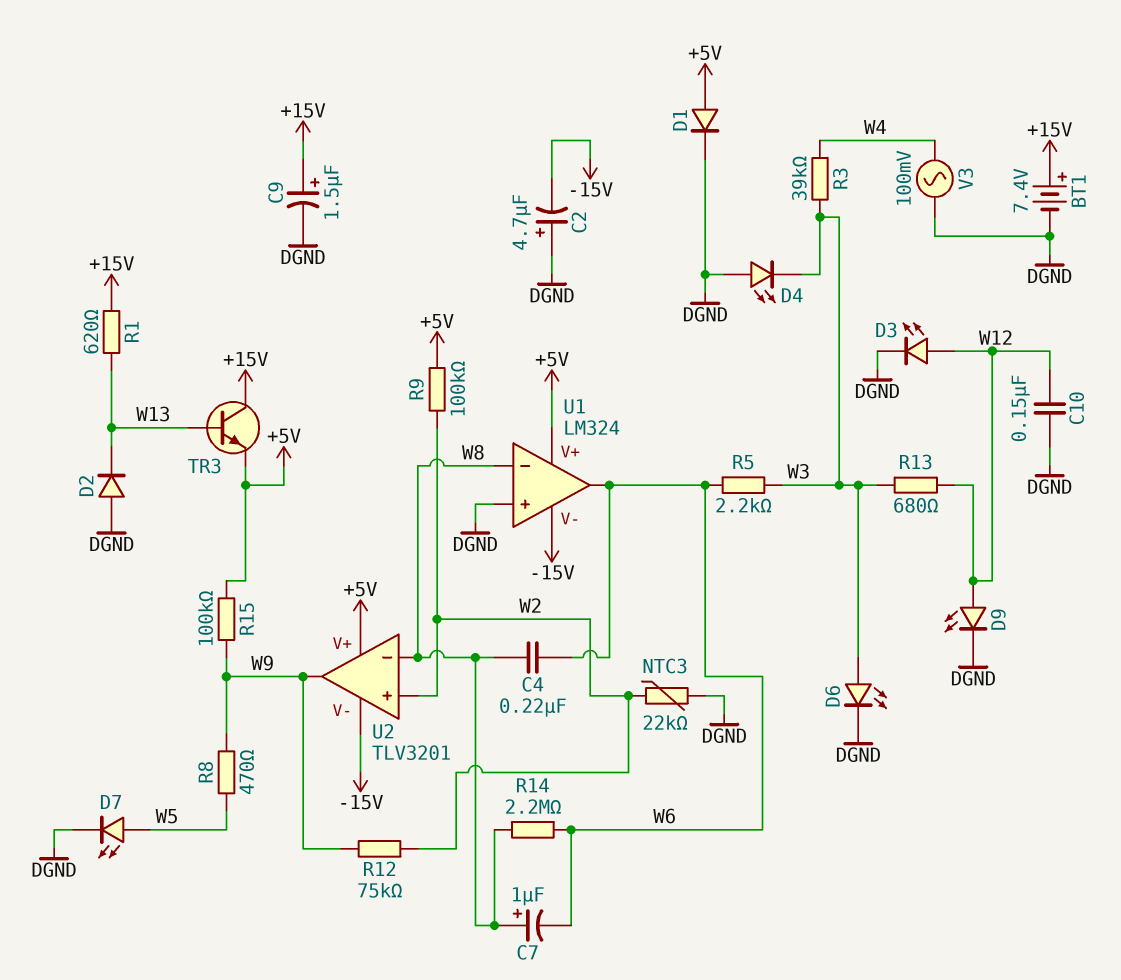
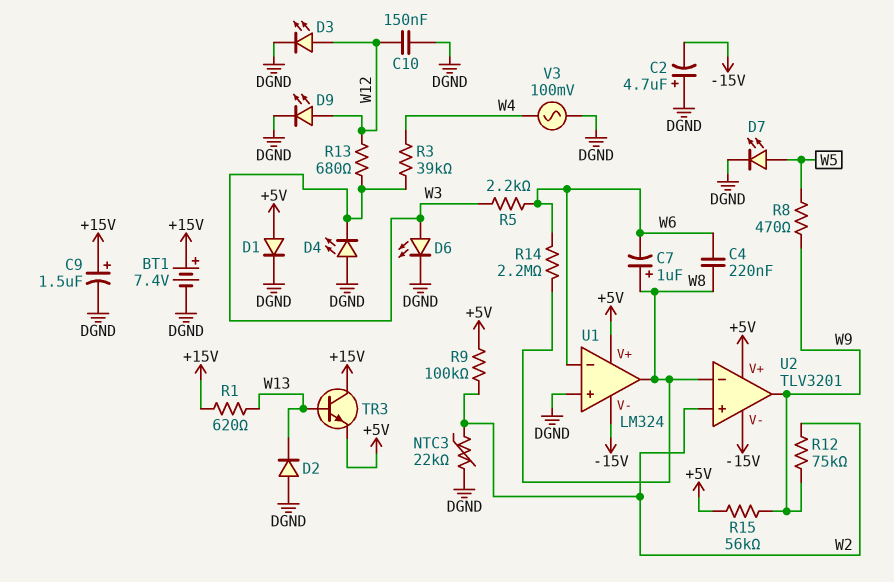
R15: 100k (+5V, W9) -> 56k (+5V, W9)
U1 pin in-: W8 -> W6
U1 pin out: W6 -> W8

